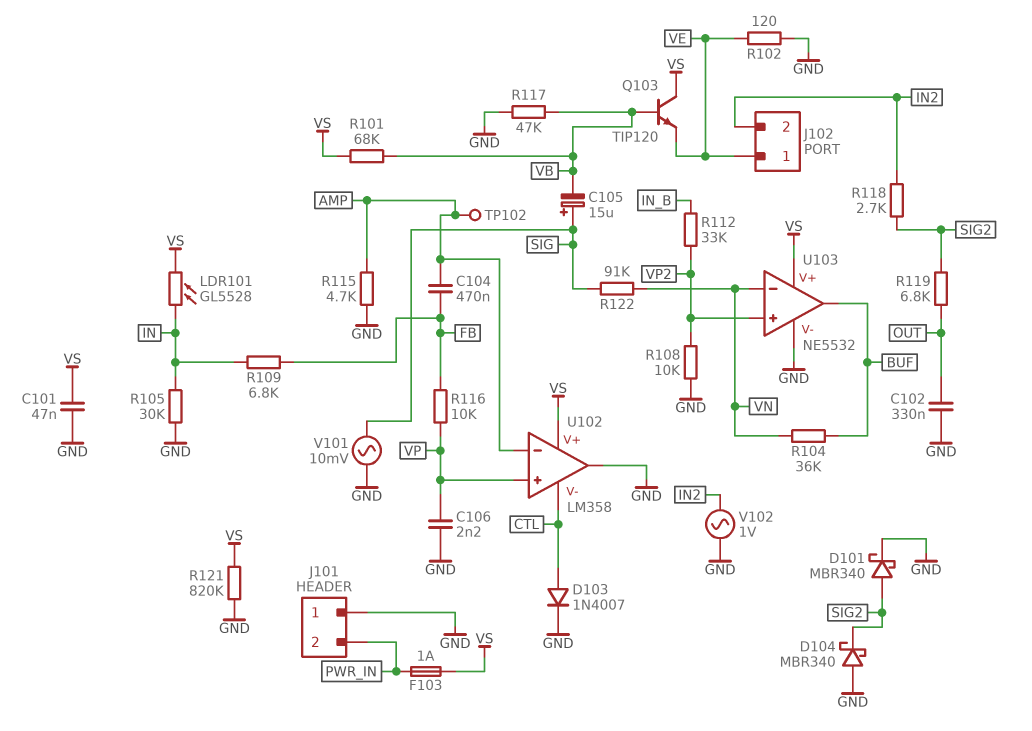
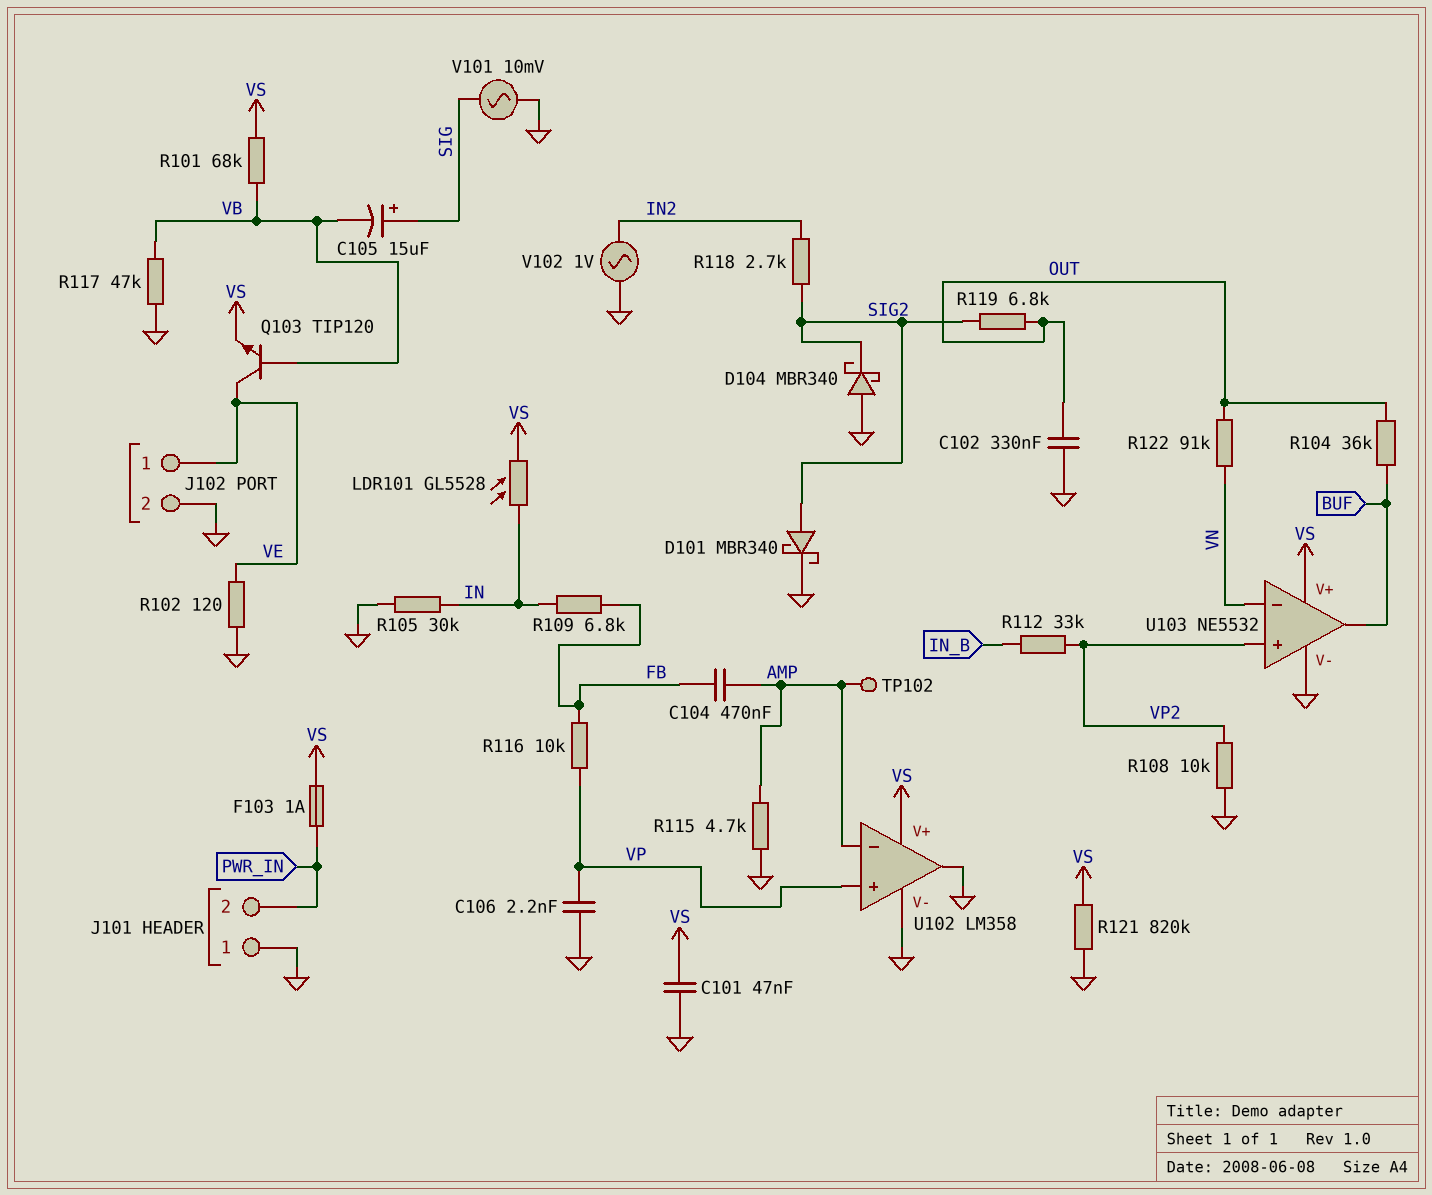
D103: diode 1N4007 (A CTL, K GND) -> none
J102 pin 2: IN2 -> GND
Q103: NPN TIP120 (B VB, C VS, E VE) -> NPN TIP120 (B VB, C VE, E VS)
R104: 36k (BUF, VN) -> 36k (BUF, OUT)
R122: 91k (SIG, VN) -> 91k (OUT, VN)
U102 pin V-: CTL -> GND

